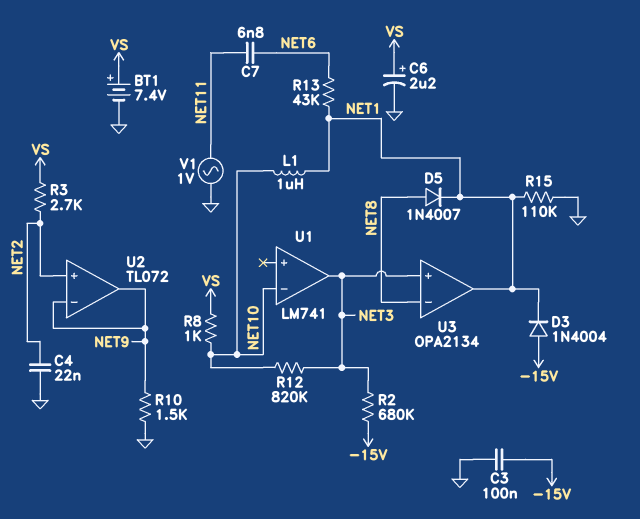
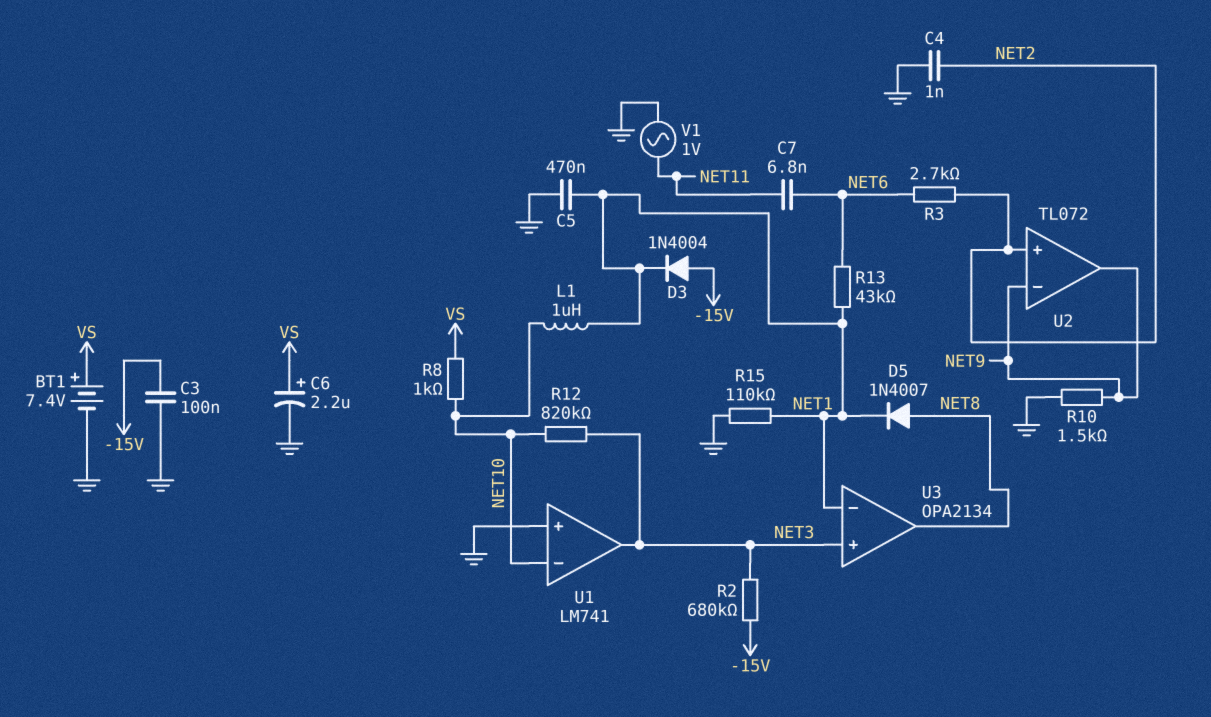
C4: 22nF (GND, NET2) -> 1nF (GND, NET2)
C5: none -> 470nF (GND, NET1)
R3: 2.7k (NET2, VS) -> 2.7k (NET2, NET6)
U1 pin in+: none -> GND
U3 pin in-: NET8 -> NET1
U3 pin out: NET1 -> NET8

